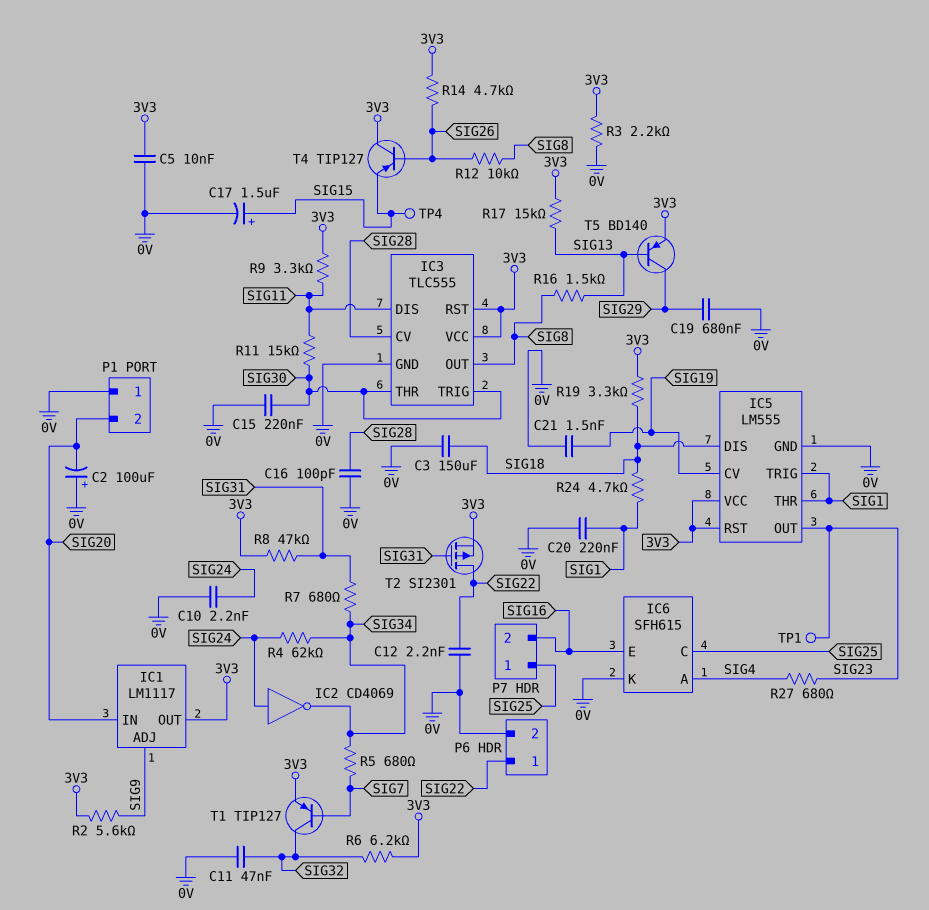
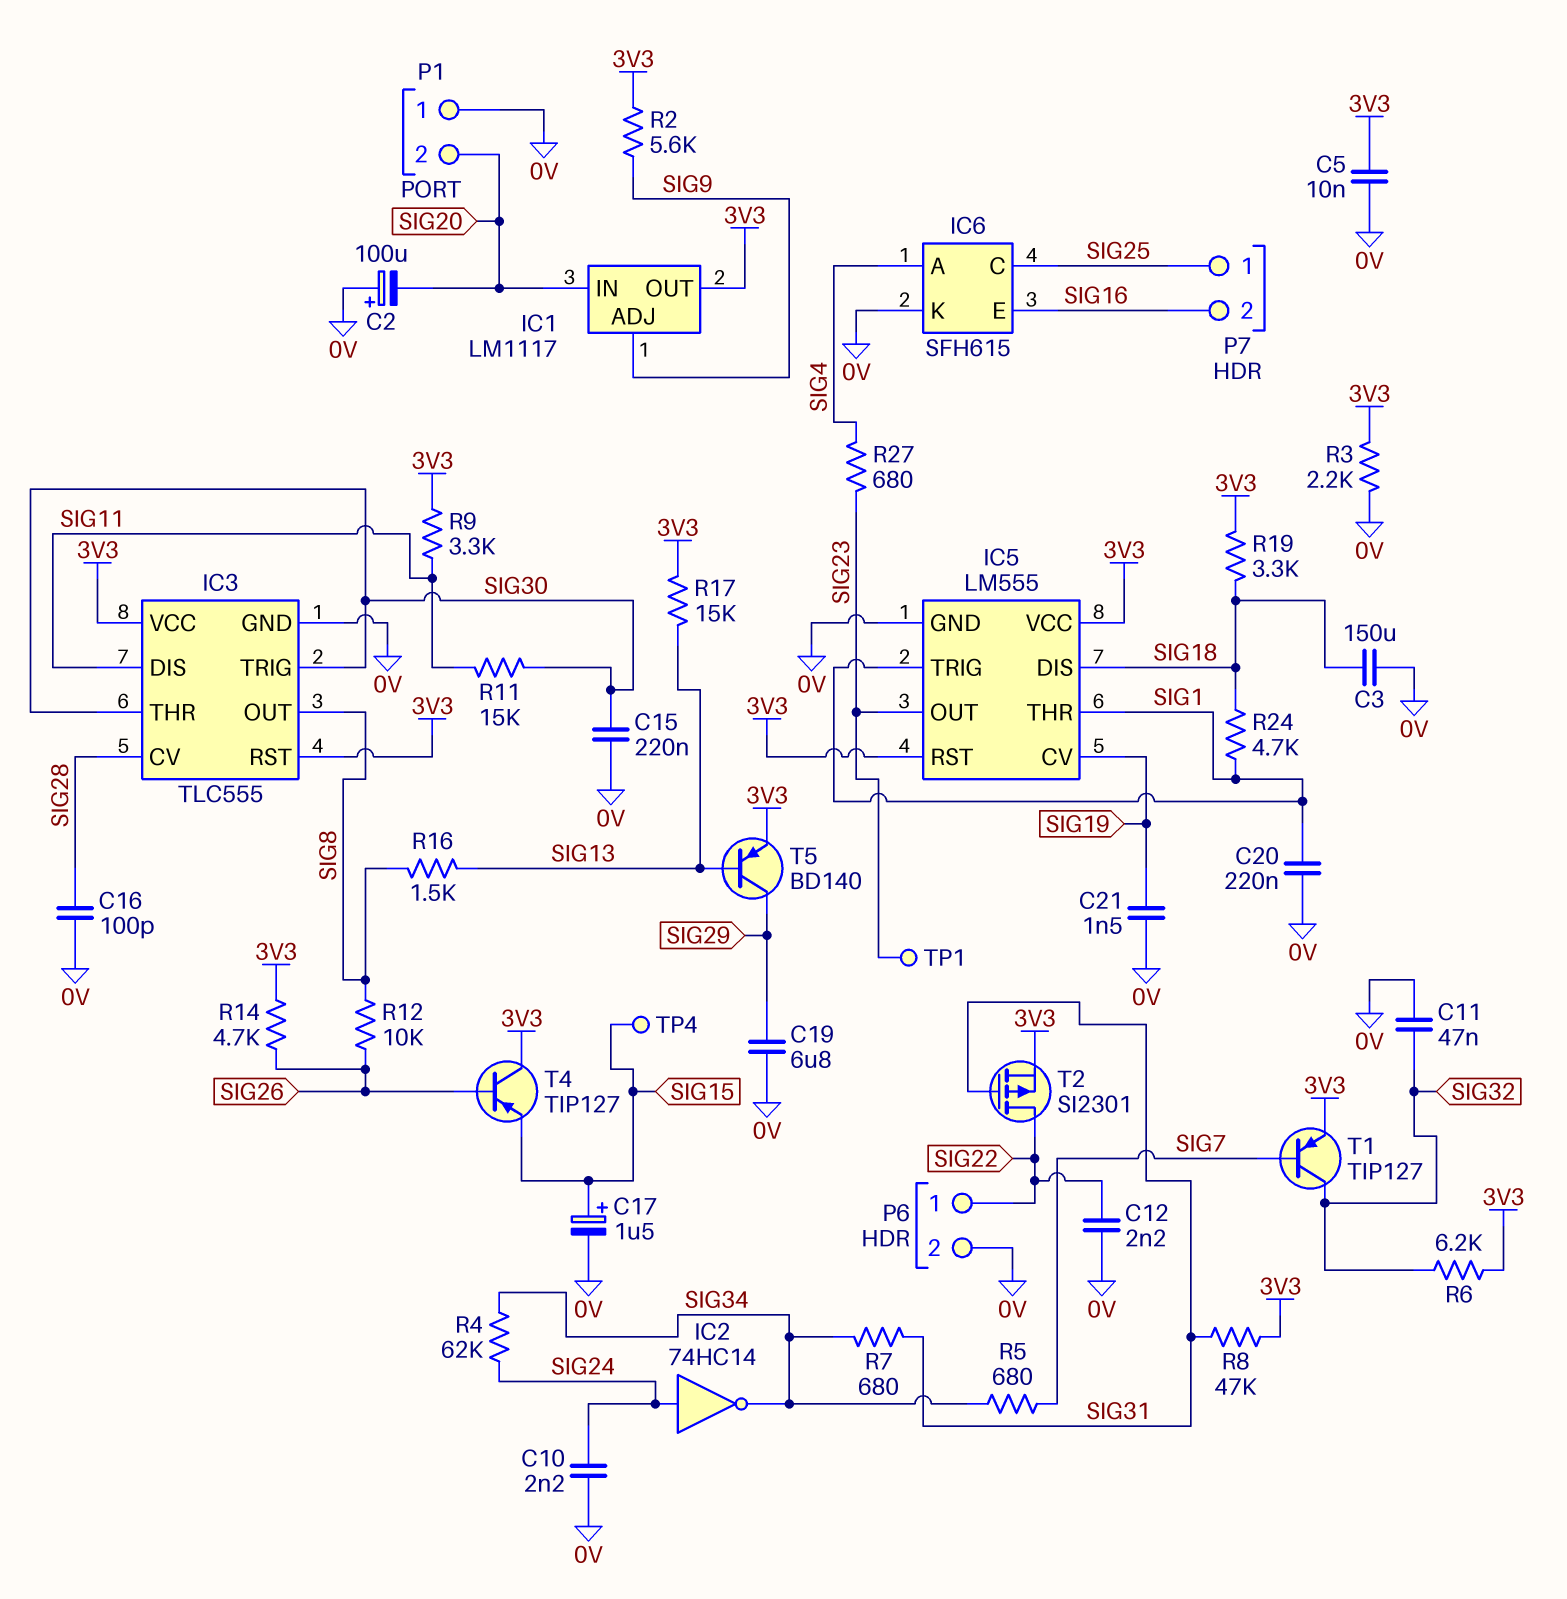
C19: 680nF (0V, SIG29) -> 6.8uF (0V, SIG29)
IC2: NOT CD4069 (in SIG24, out SIG34) -> NOT 74HC14 (in SIG24, out SIG34)

